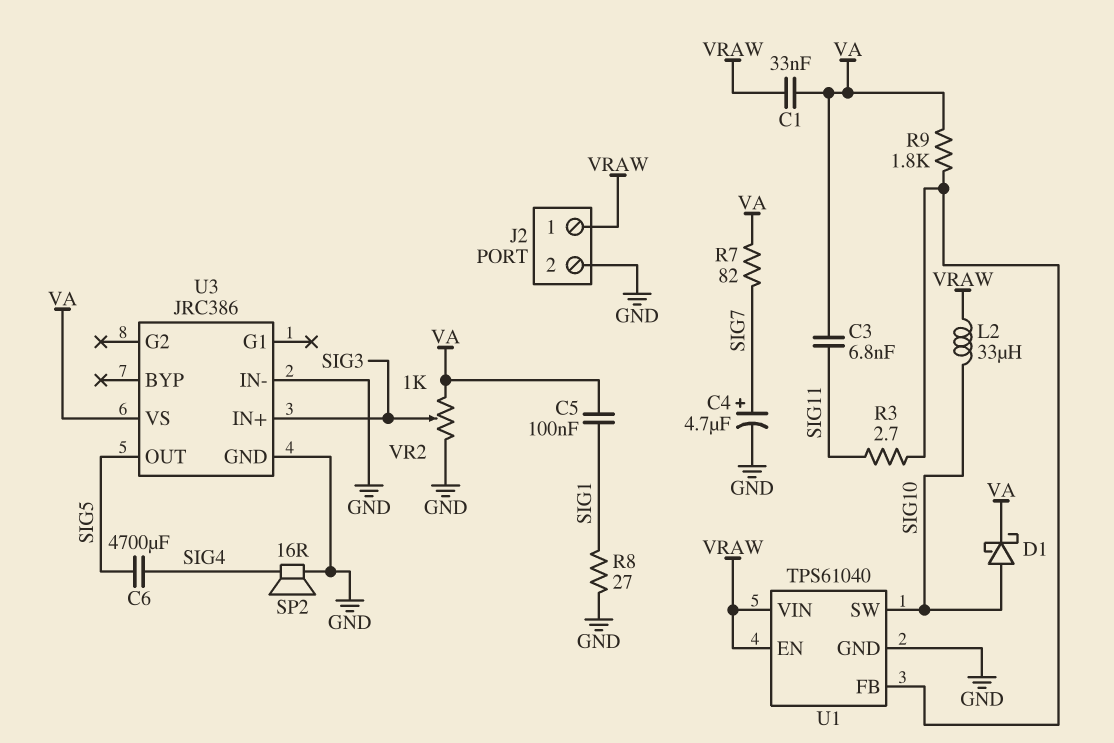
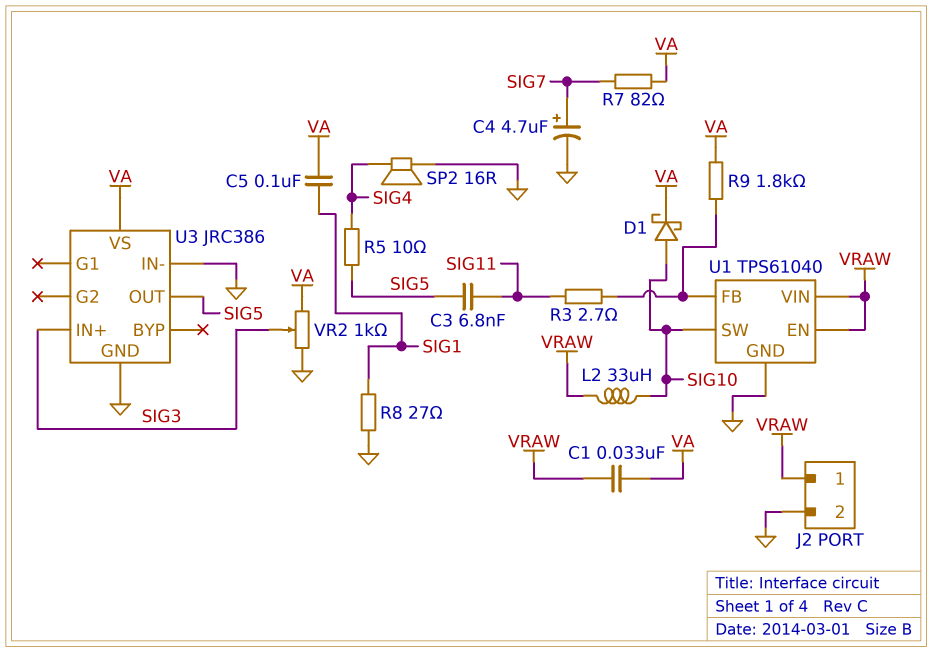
C3: 6.8nF (SIG11, VA) -> 6.8nF (SIG5, SIG11)
C6: 4700uF (SIG4, SIG5) -> none
R5: none -> 10 (SIG4, SIG5)

